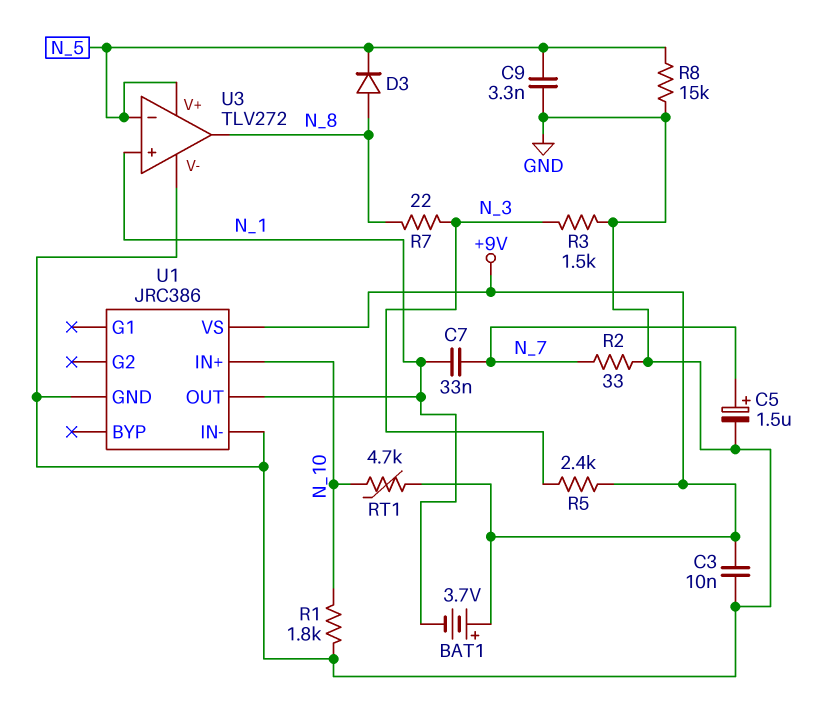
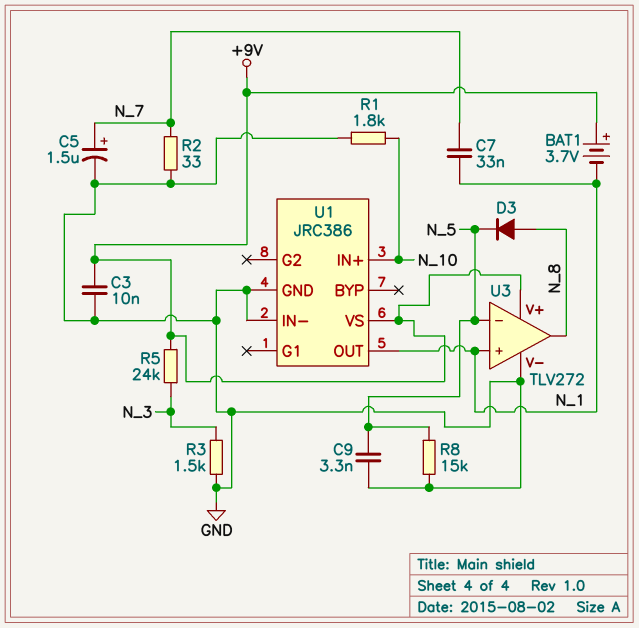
R5: 2.4k (+9V, N_3) -> 24k (+9V, N_3)
R7: 22 (N_3, N_8) -> none
RT1: 4.7k (+9V, N_10) -> none
U3 pin V+: N_5 -> +9V

